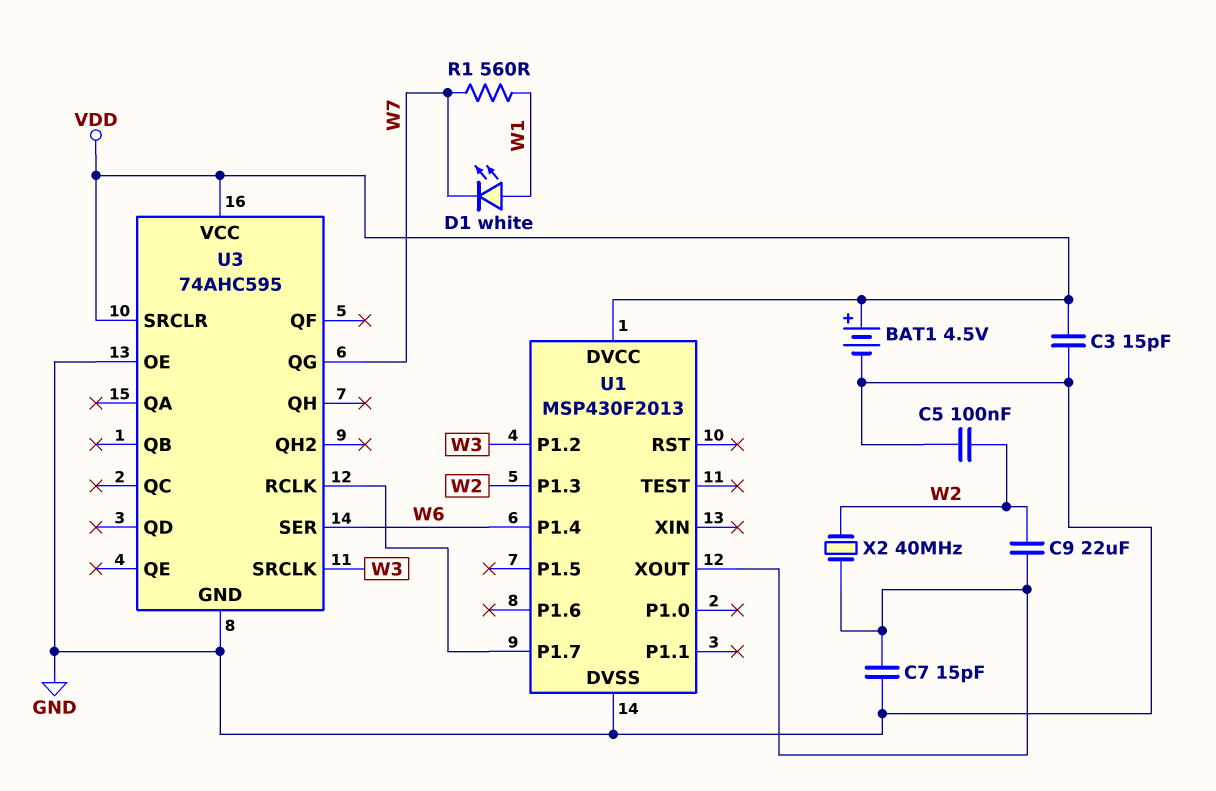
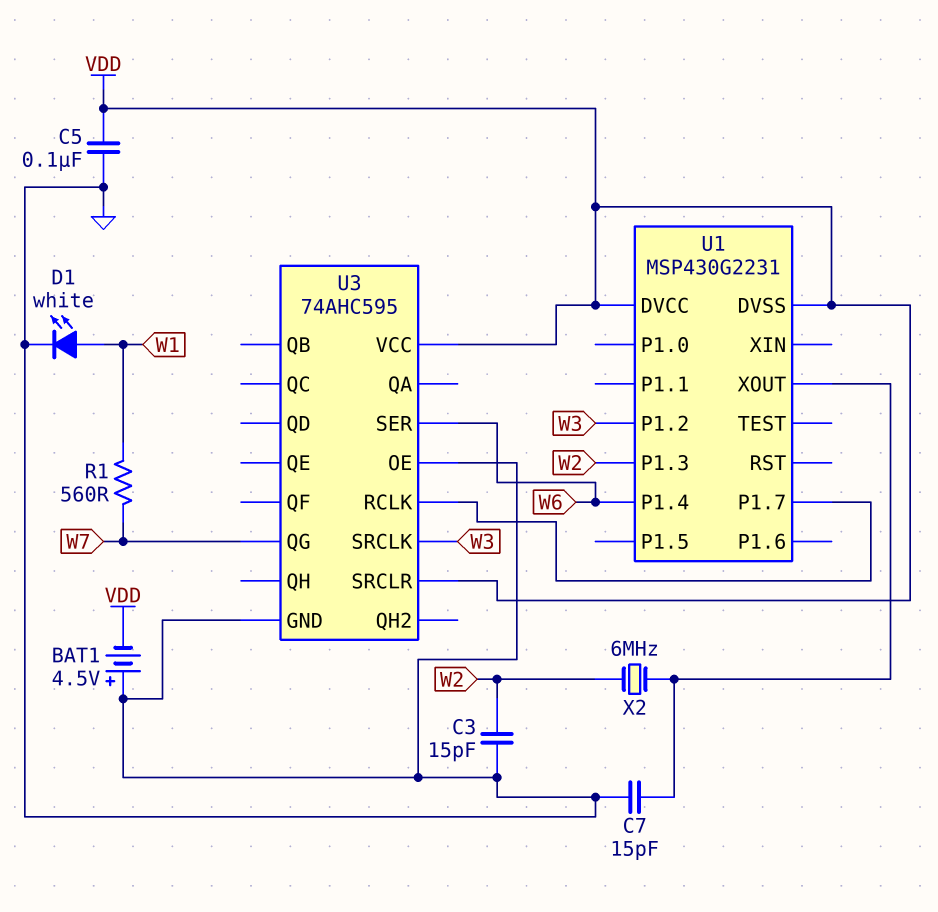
BAT1: 4.5V (plus VDD, minus GND) -> 4.5V (plus GND, minus VDD)
C3: 15pF (GND, VDD) -> 15pF (GND, W2)
C5: 100nF (GND, W2) -> 100nF (GND, VDD)
C9: 22uF (U1/XOUT, W2) -> none
D1: LED white (A W1, K W7) -> LED white (A W1, K GND)
U1: MSP430F2013 -> MSP430G2231
U1 pin DVSS: GND -> VDD
X2: 40MHz (U1/XOUT, W2) -> 6MHz (U1/XOUT, W2)

